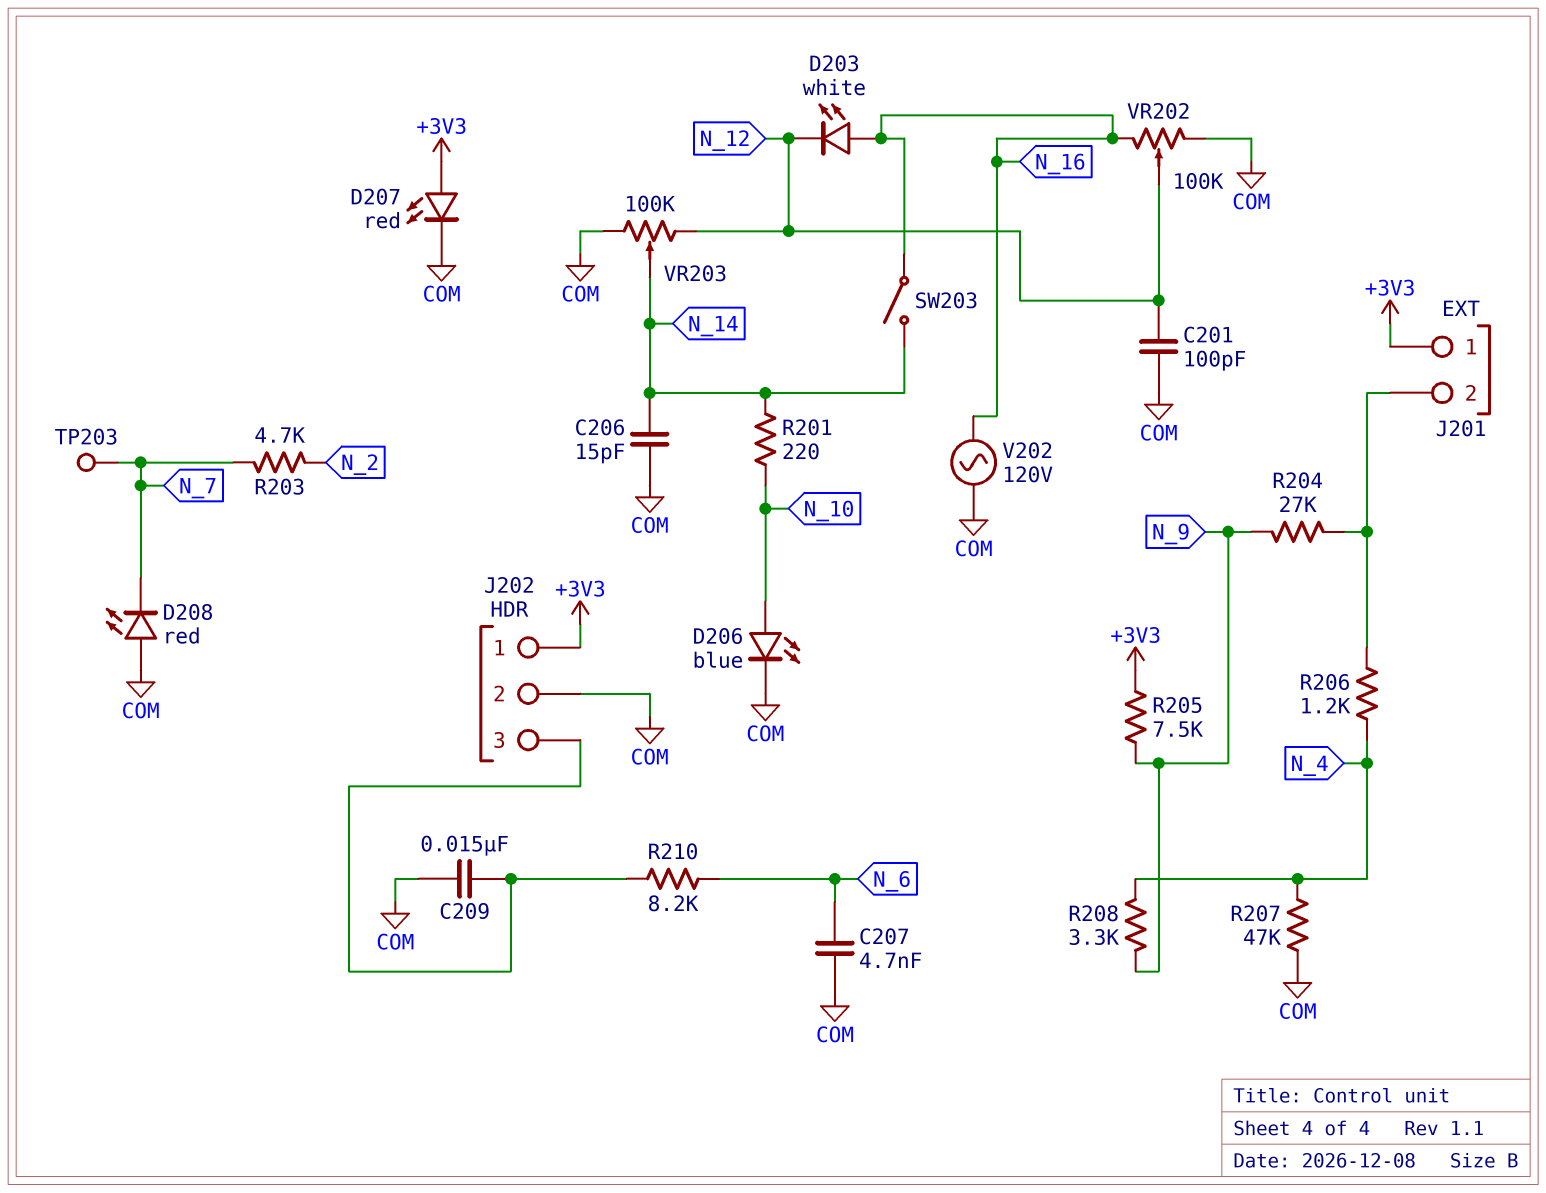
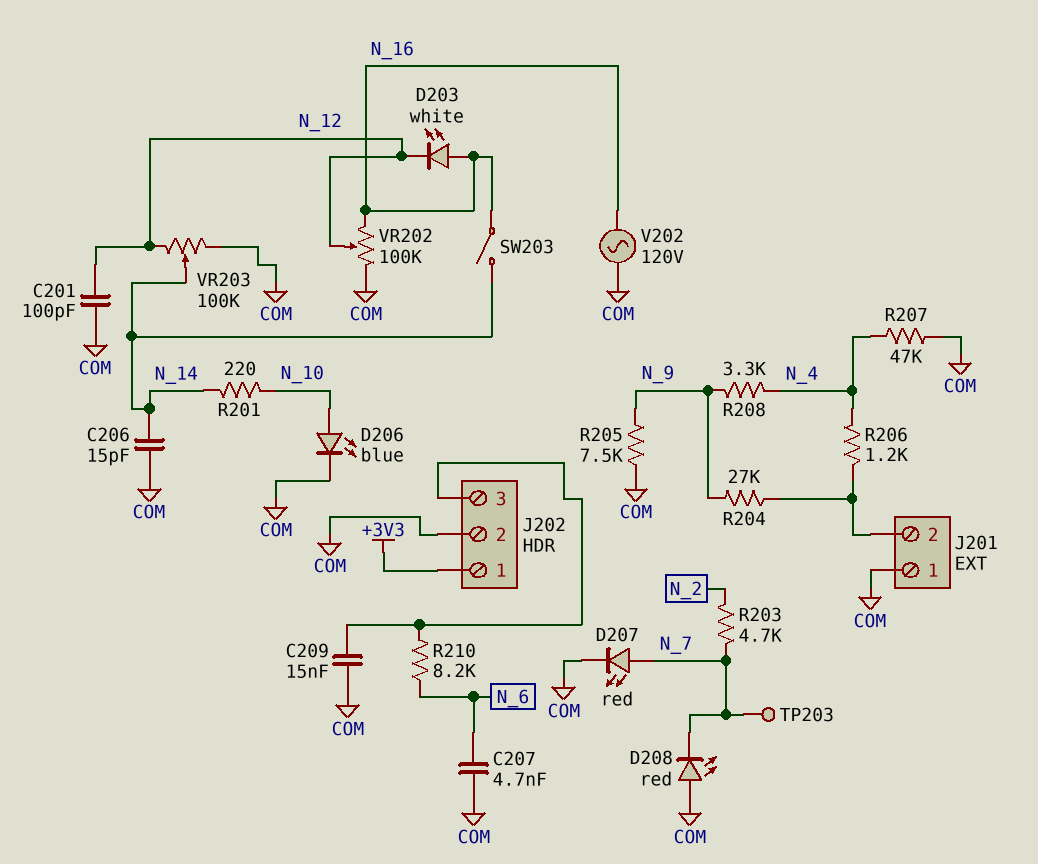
D207: LED red (A +3V3, K COM) -> LED red (A N_7, K COM)
J201 pin 1: +3V3 -> COM
R205: 7.5k (+3V3, N_9) -> 7.5k (COM, N_9)

